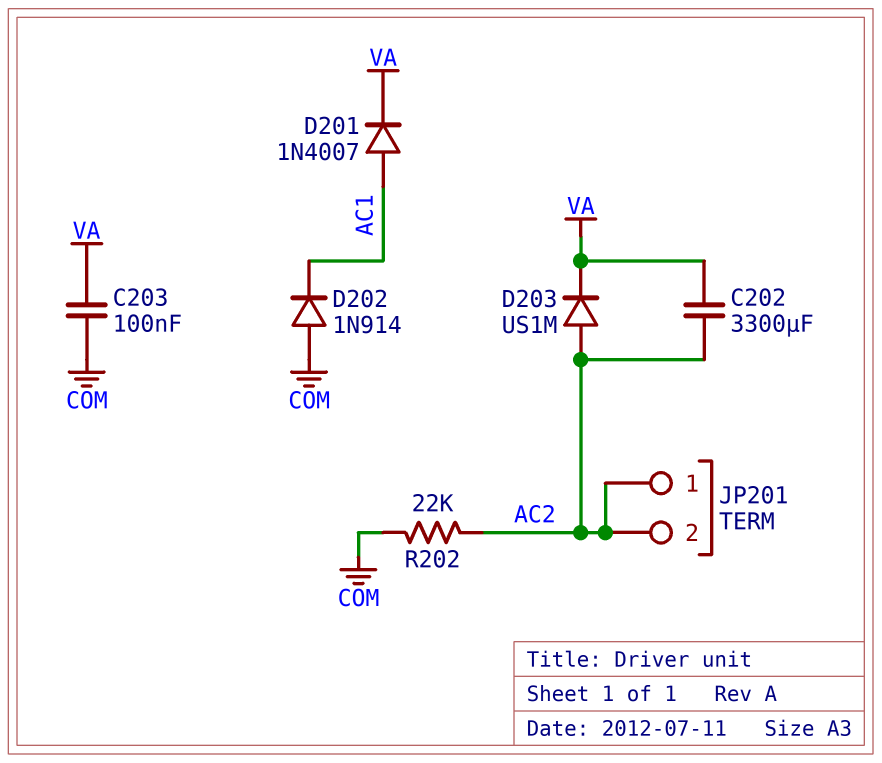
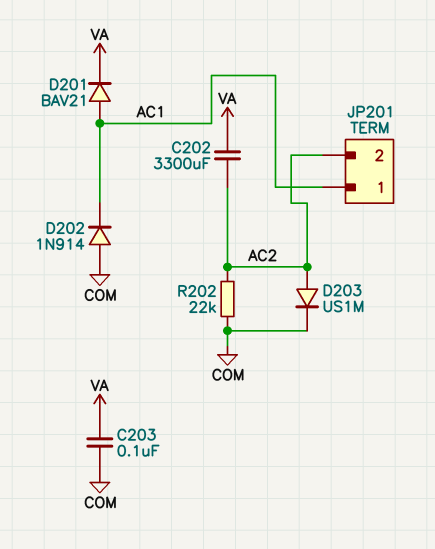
D201: diode 1N4007 (A AC1, K VA) -> diode BAV21 (A AC1, K VA)
D203: diode US1M (A AC2, K VA) -> diode US1M (A AC2, K COM)
JP201 pin 1: AC2 -> AC1

